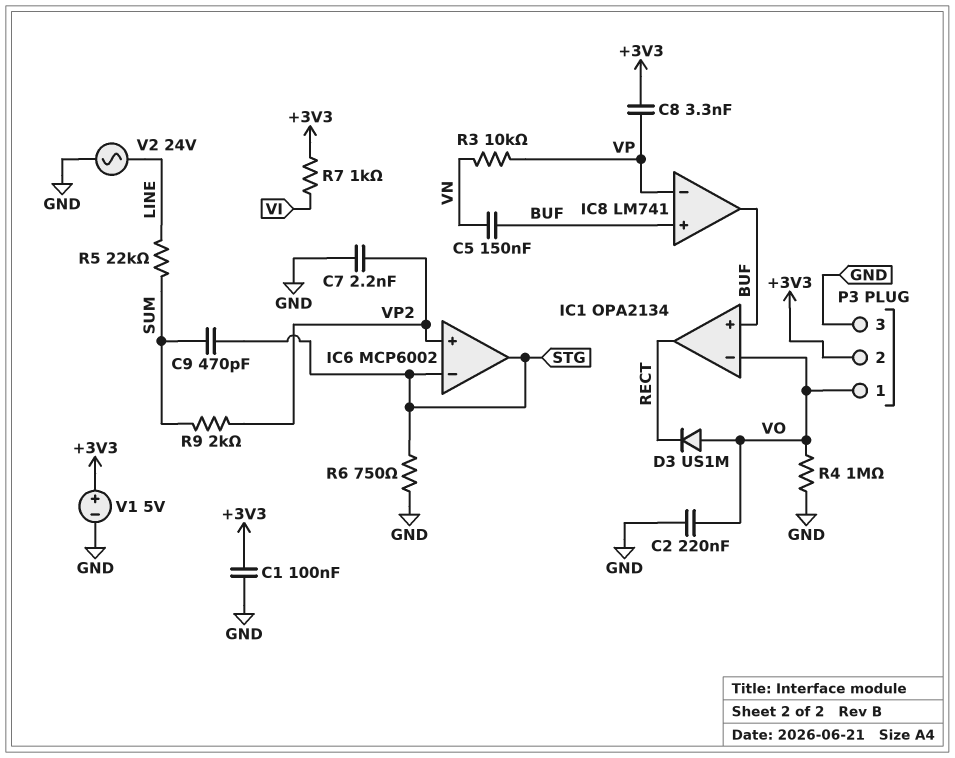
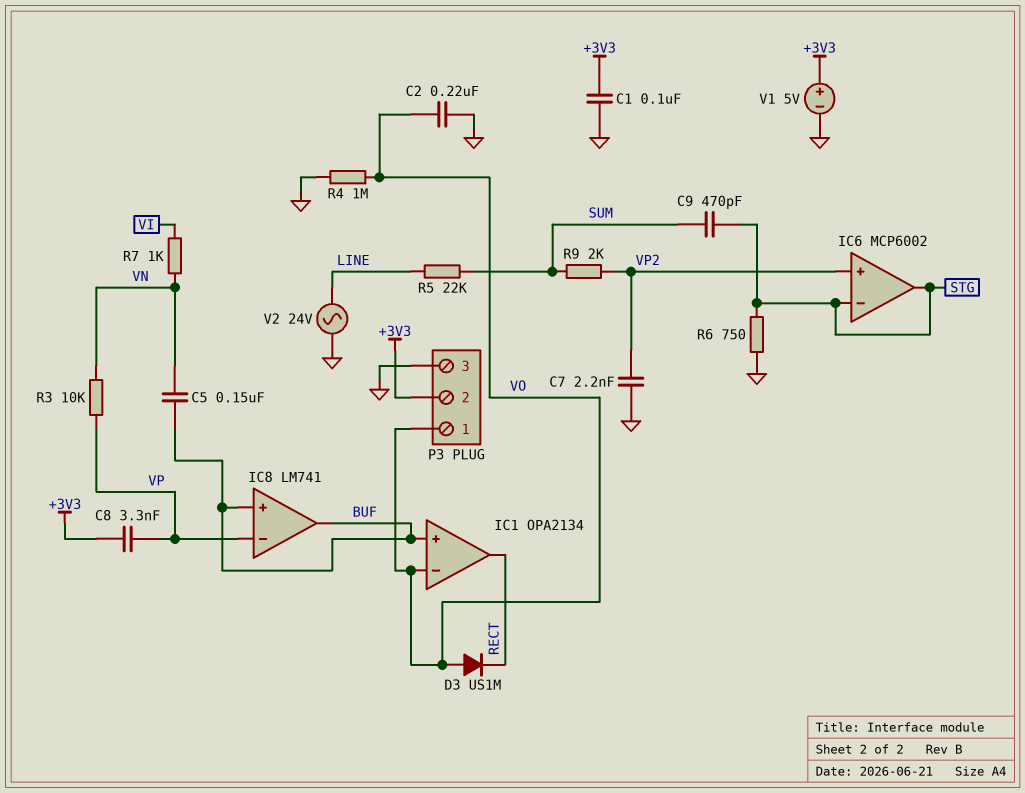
R7: 1k (+3V3, VI) -> 1k (VI, VN)

